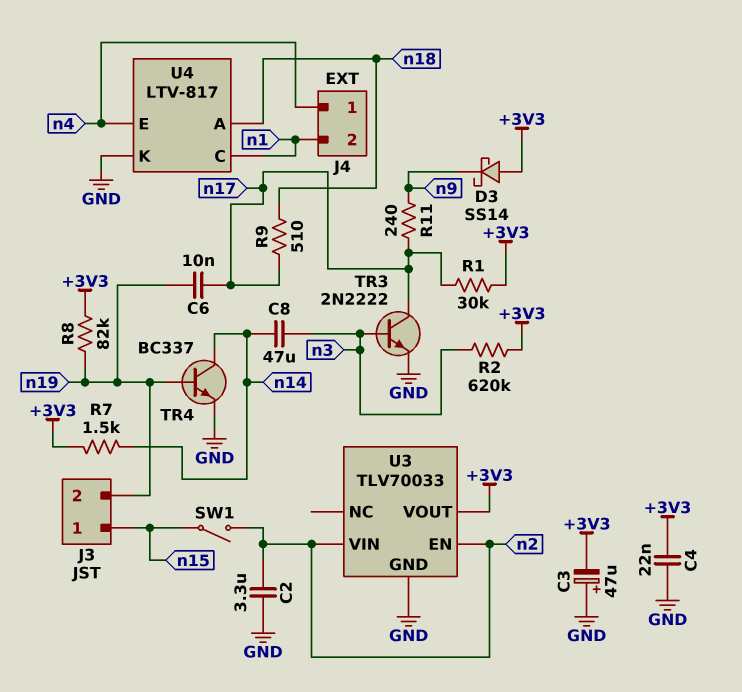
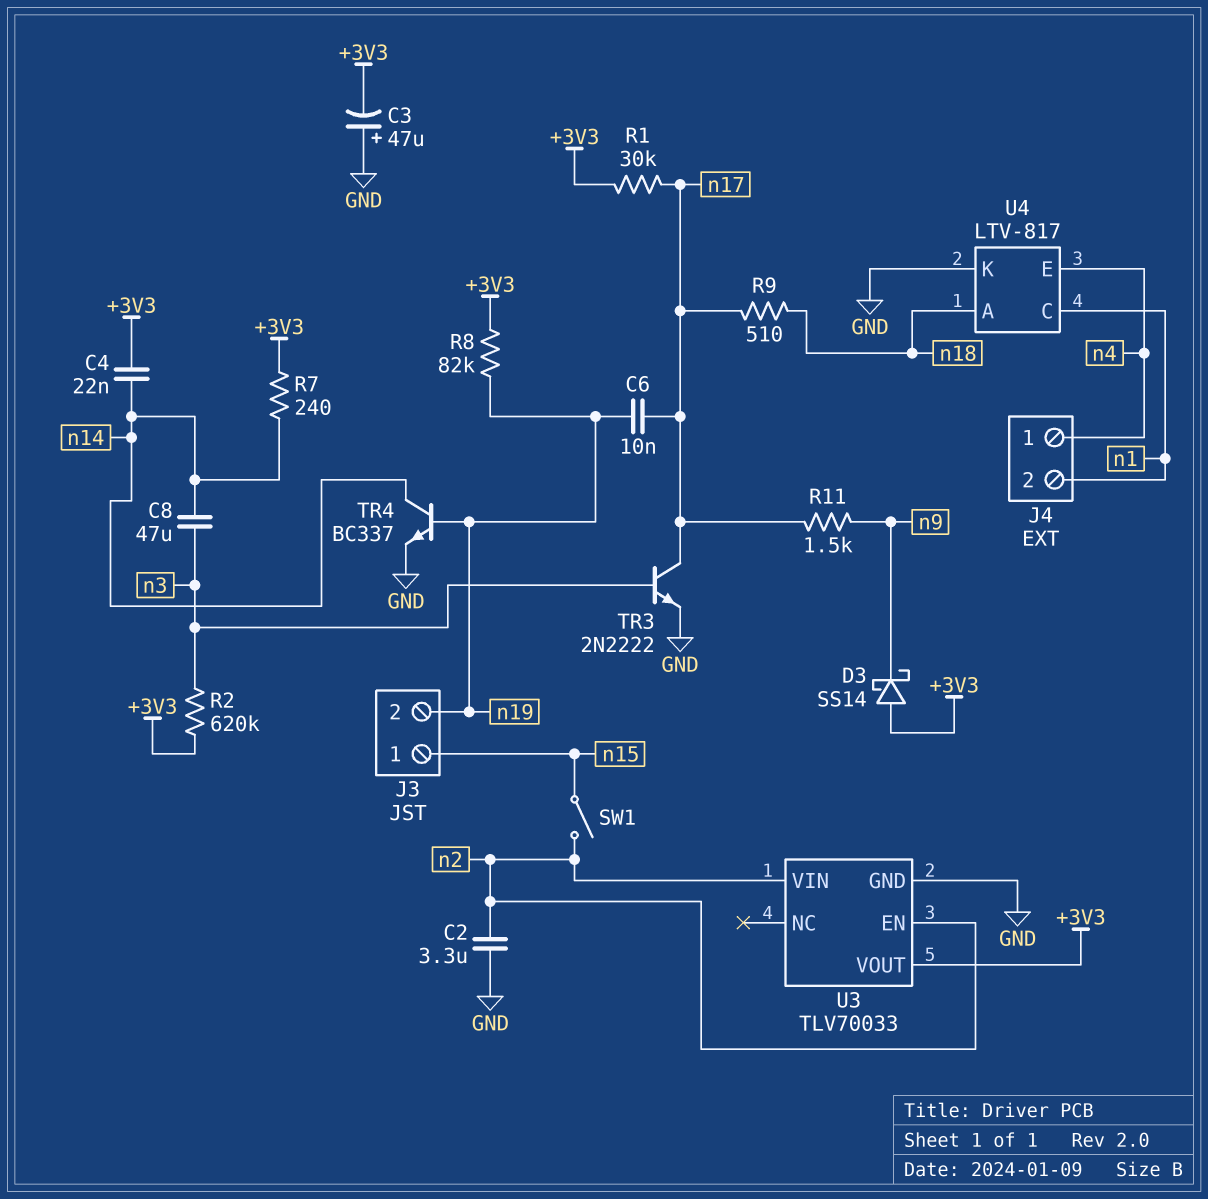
C4: 22nF (+3V3, GND) -> 22nF (+3V3, n14)
R7: 1.5k (+3V3, n14) -> 240 (+3V3, n14)
R11: 240 (n9, n17) -> 1.5k (n9, n17)

